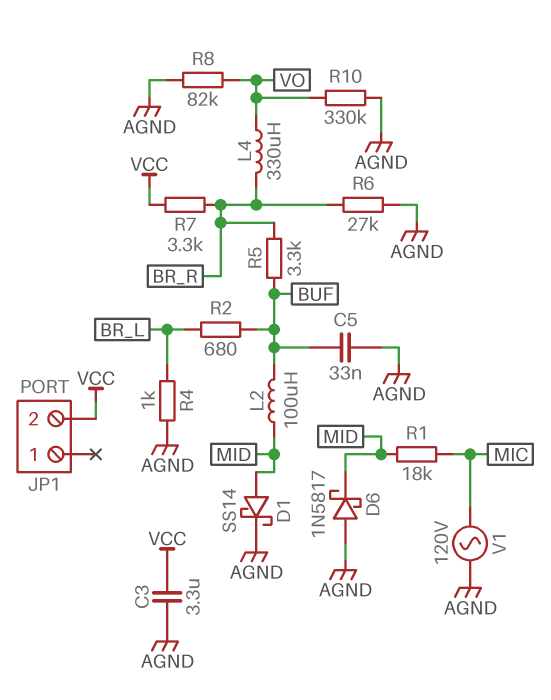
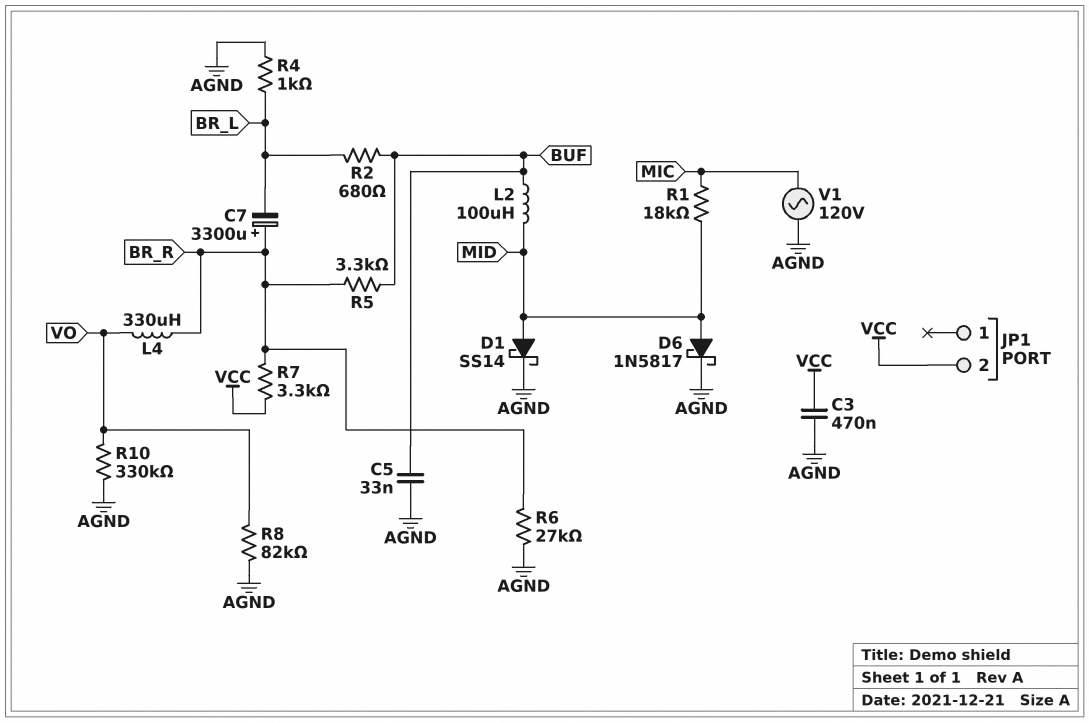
C3: 3.3uF (AGND, VCC) -> 470nF (AGND, VCC)
C7: none -> 3300uF (plus BR_R, minus BR_L)
D6: schottky 1N5817 (A AGND, K MID) -> schottky 1N5817 (A MID, K AGND)

